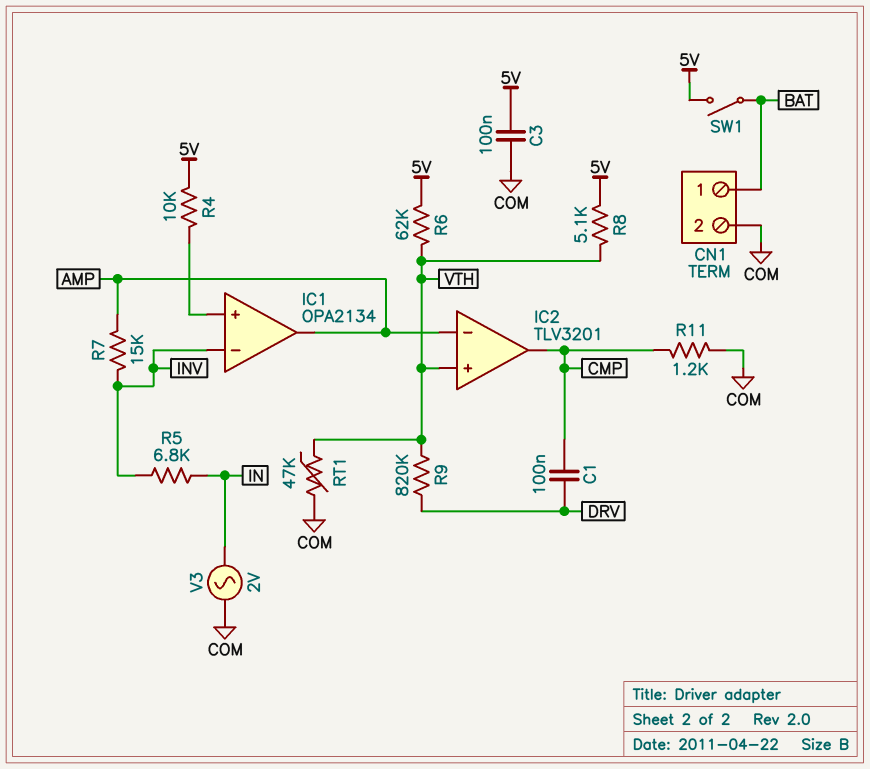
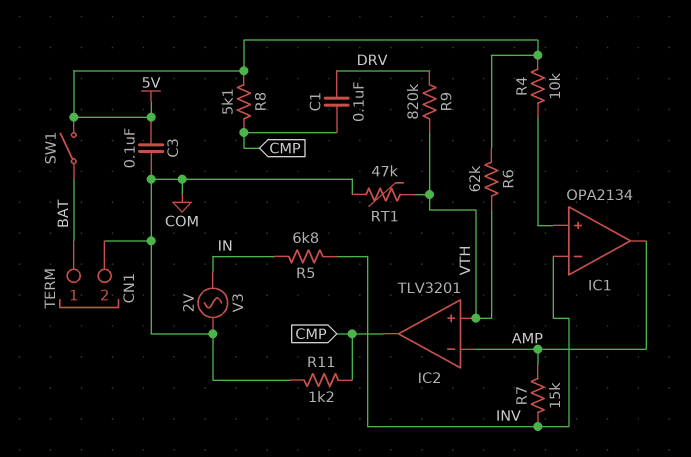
R8: 5.1k (5V, VTH) -> 5.1k (5V, CMP)

